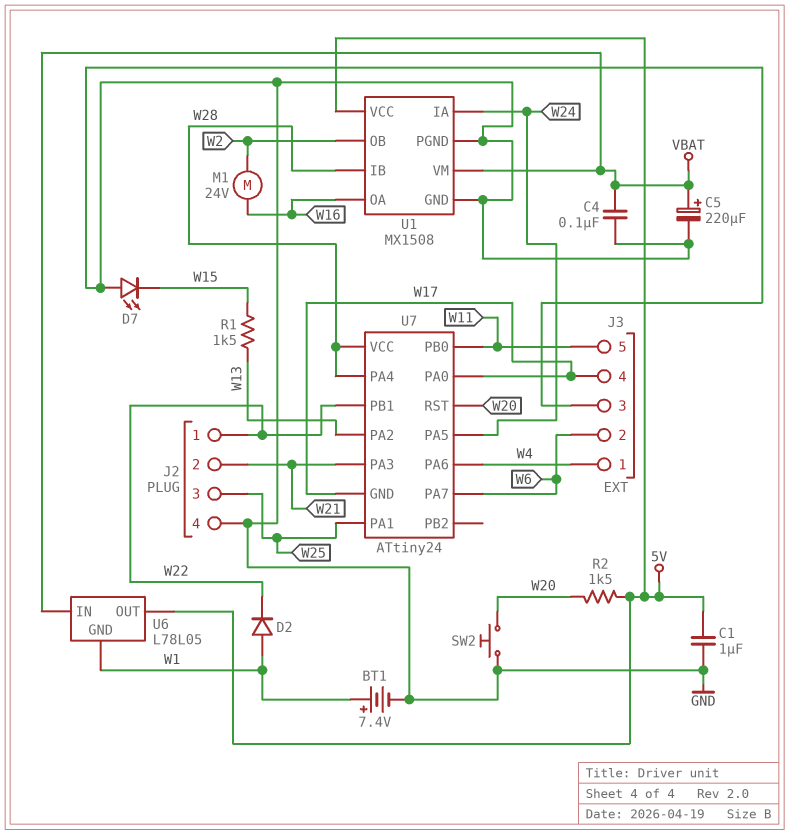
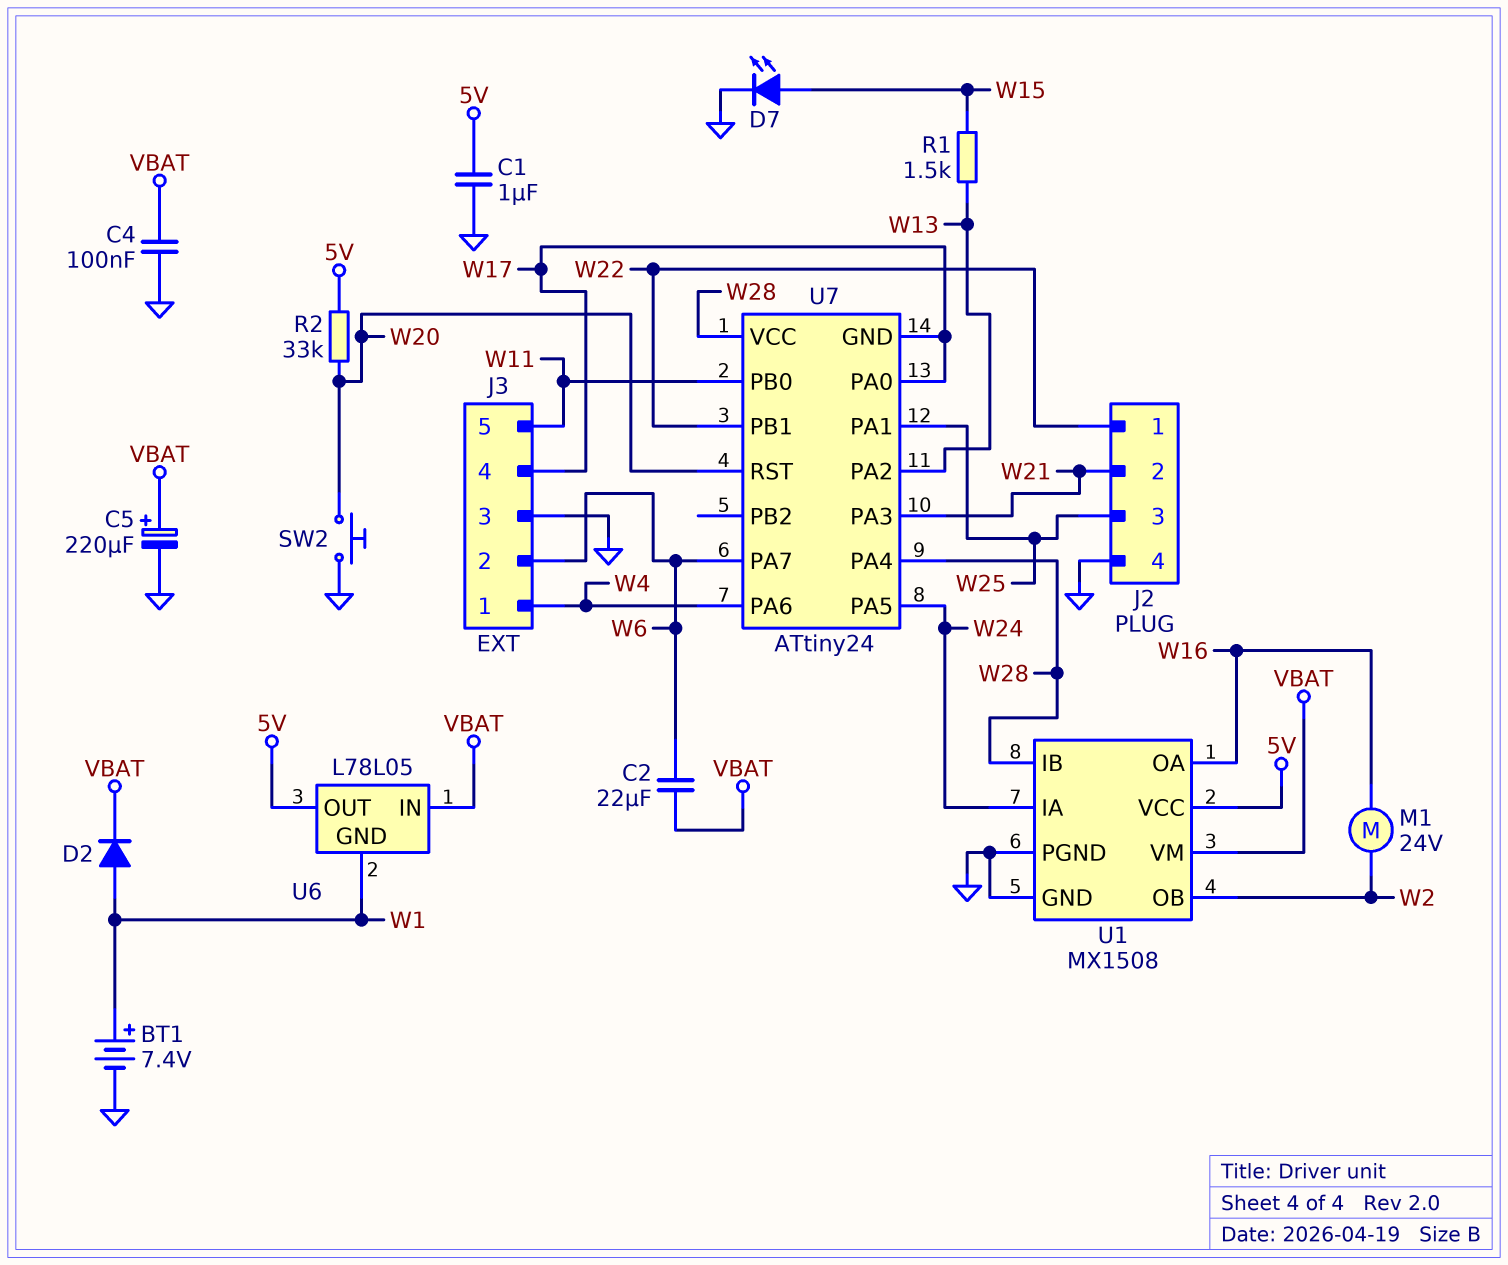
C2: none -> 22uF (VBAT, W6)
D2: diode (A W1, K W22) -> diode (A W1, K VBAT)
D7: LED (A GND, K W15) -> LED (A W15, K GND)
R2: 1.5k (5V, W20) -> 33k (5V, W20)

